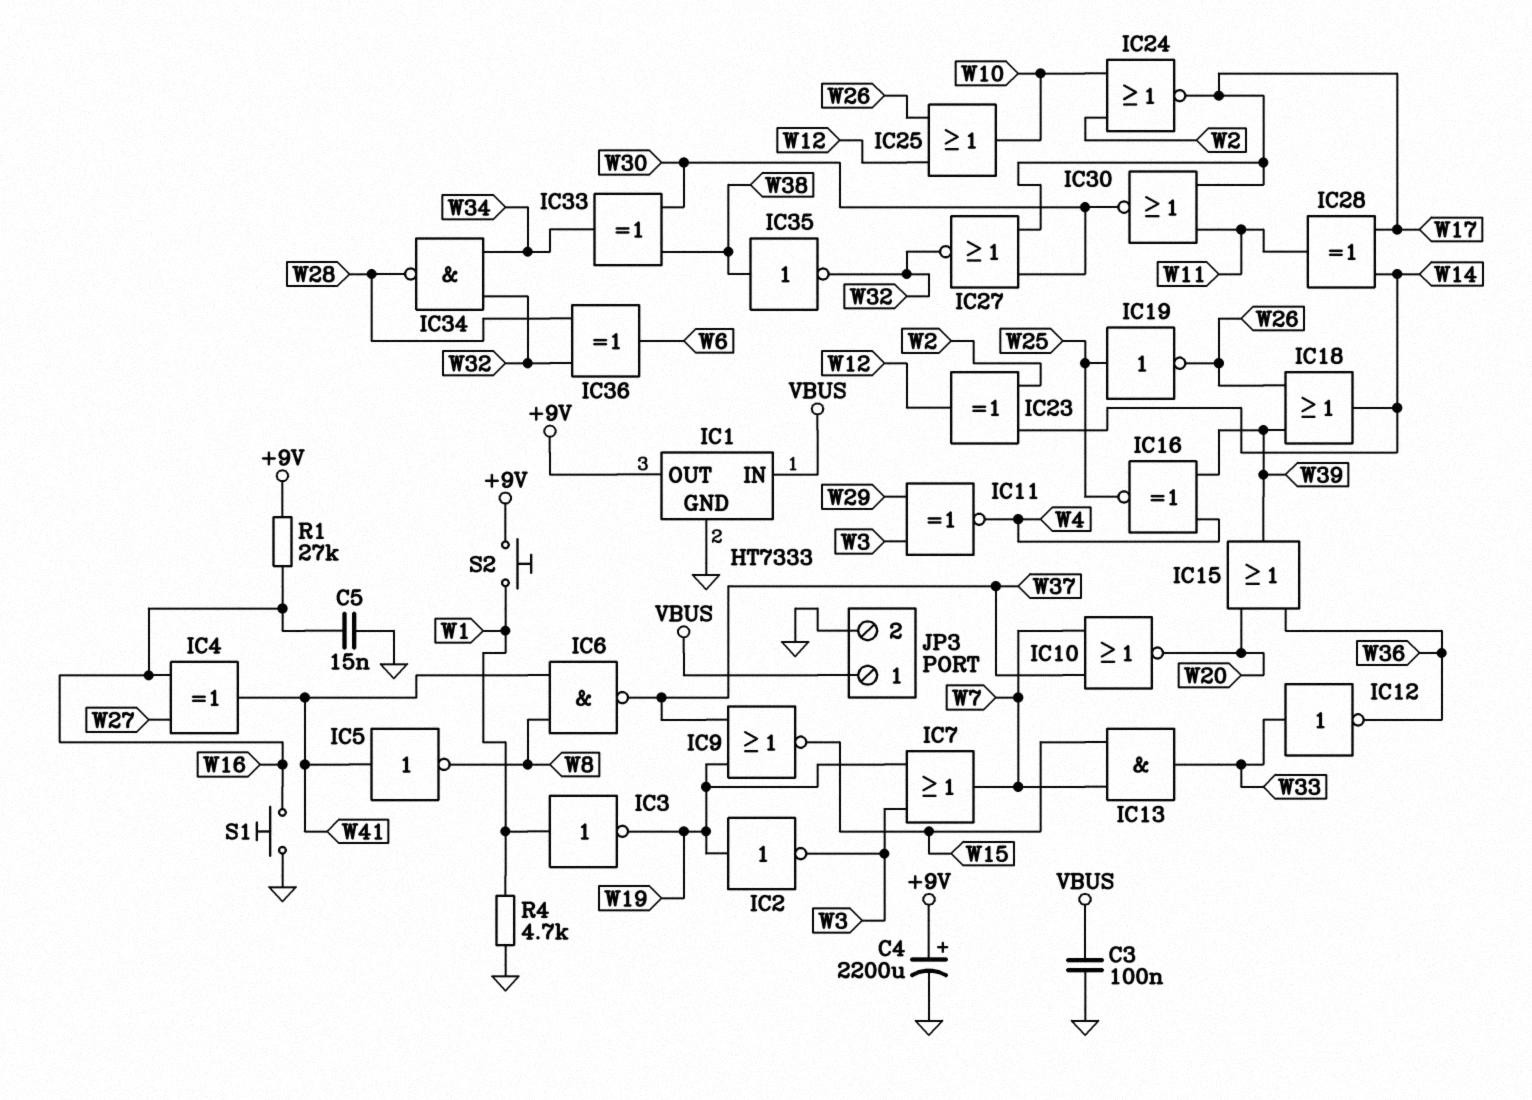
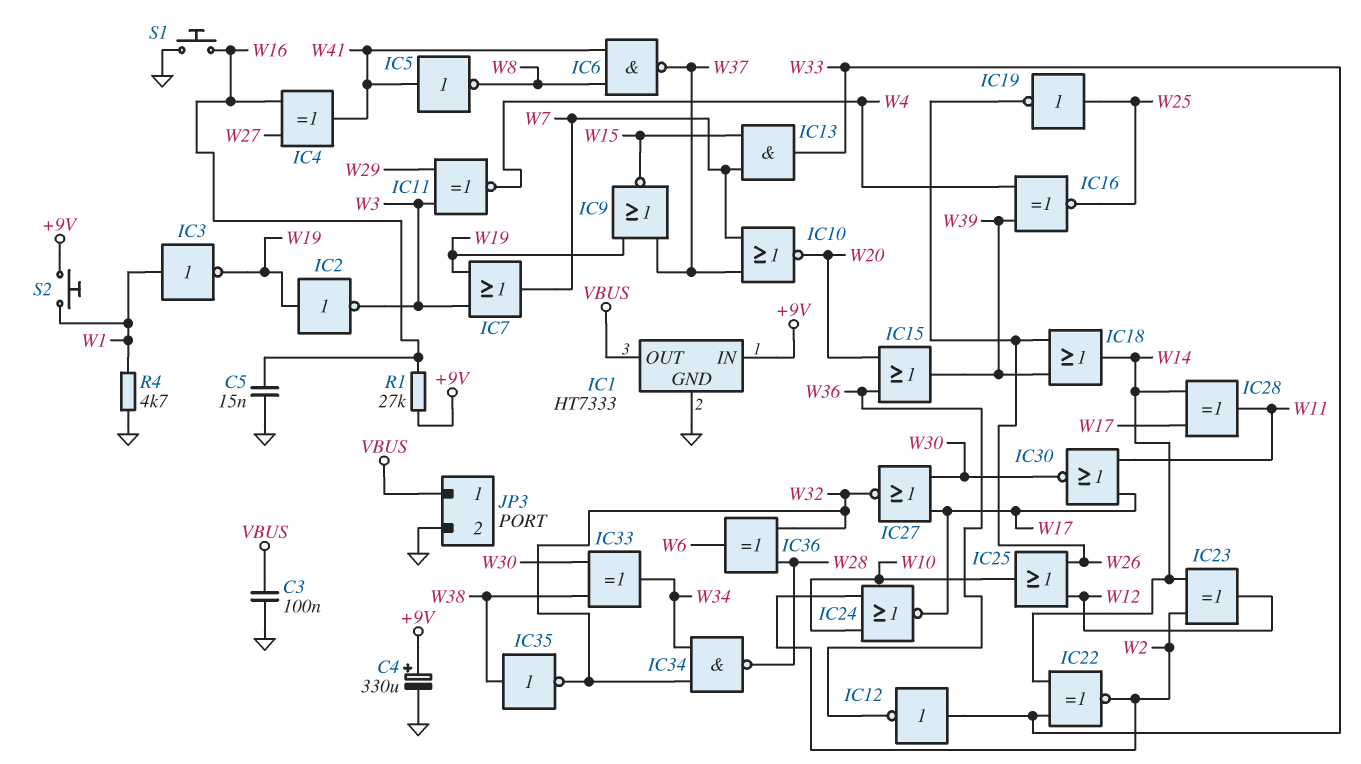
C4: 2200uF (plus +9V, minus GND) -> 330uF (plus +9V, minus GND)
IC1 pin IN: VBUS -> +9V
IC1 pin OUT: +9V -> VBUS
IC22: none -> XNOR (in W14, in W33, out W2)

